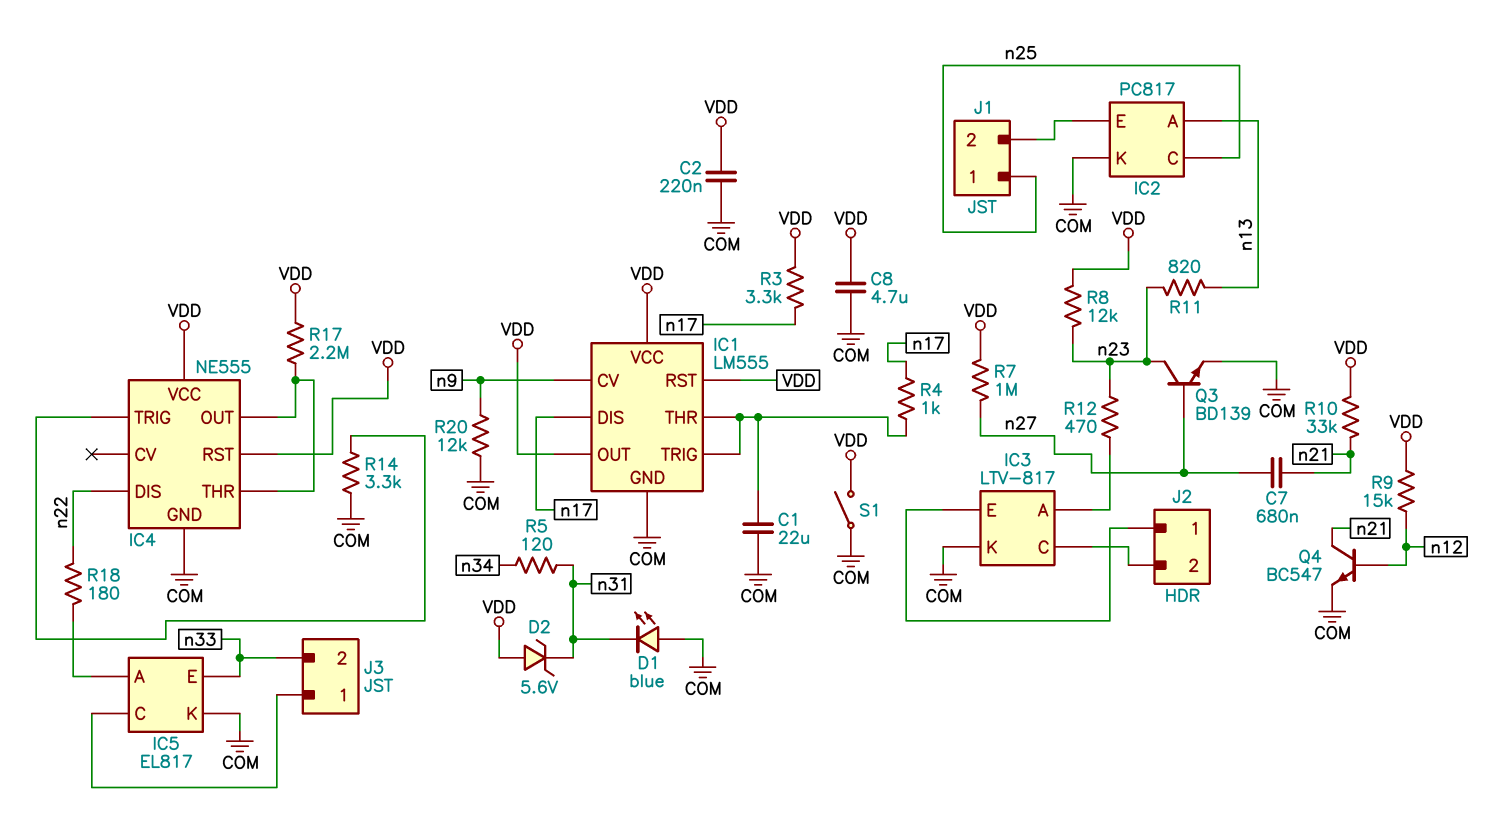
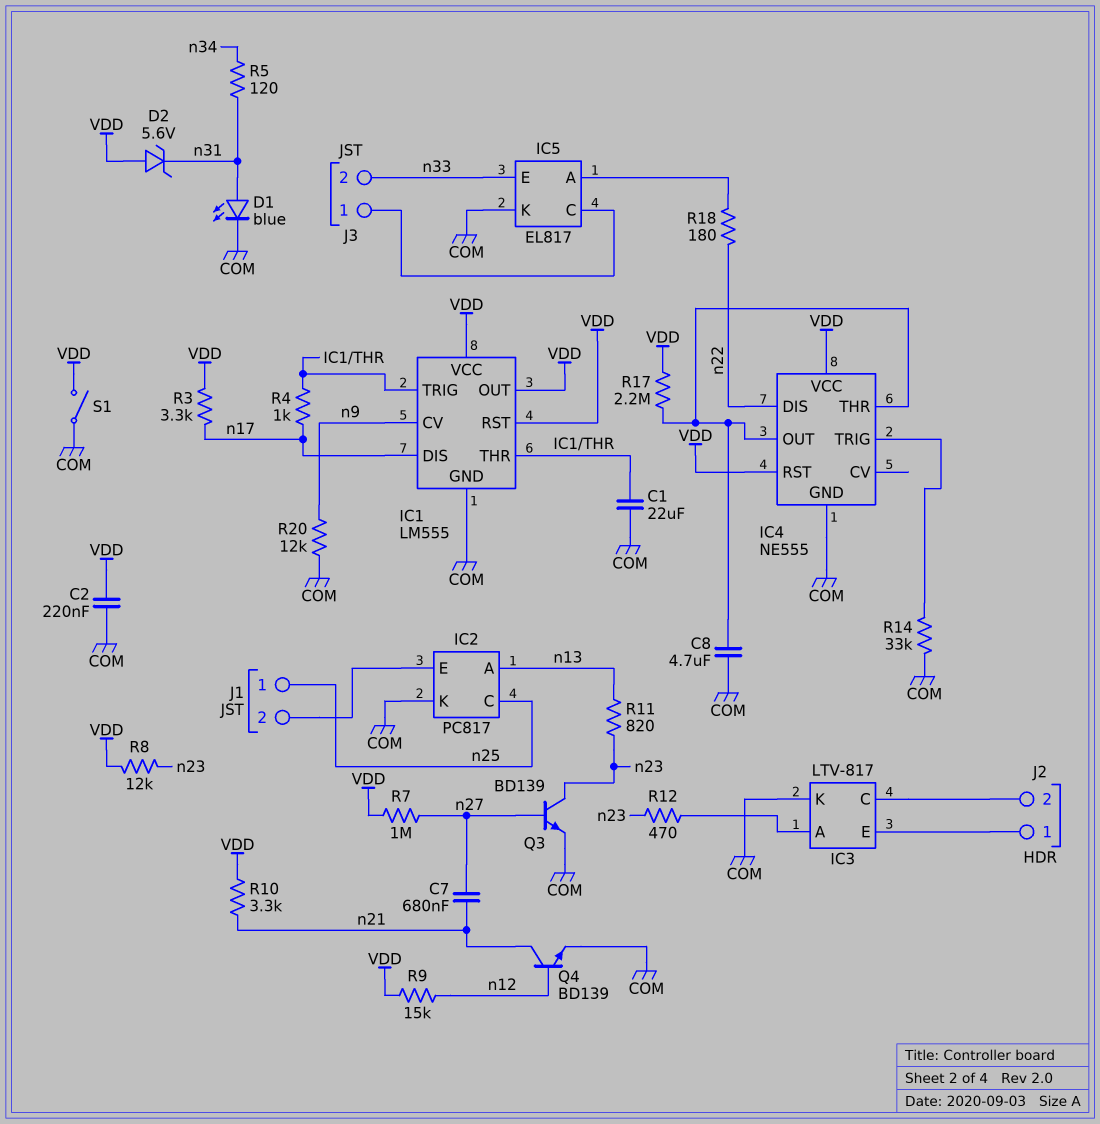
C8: 4.7uF (COM, VDD) -> 4.7uF (COM, IC4/OUT)
D1: LED blue (A COM, K n31) -> LED blue (A n31, K COM)
Q4: NPN BC547 (B n12, C n21, E COM) -> NPN BD139 (B n12, C n21, E COM)
R10: 33k (VDD, n21) -> 3.3k (VDD, n21)
R14: 3.3k (COM, IC4/TRIG) -> 33k (COM, IC4/TRIG)

